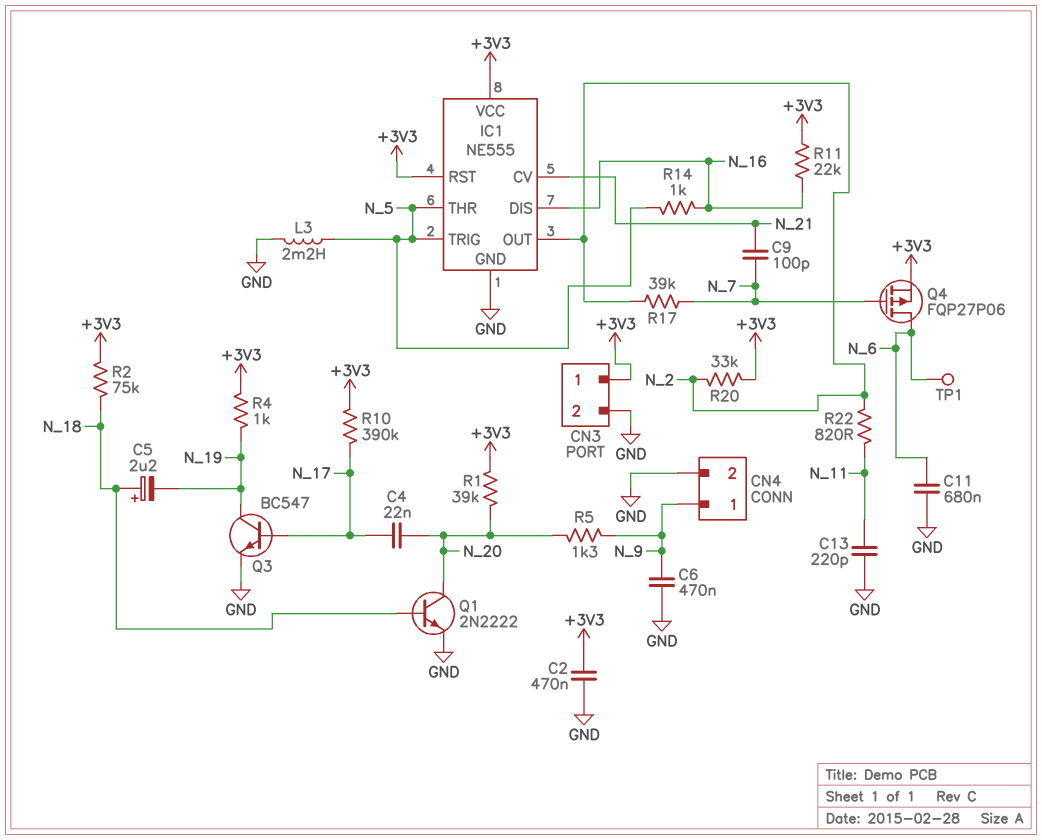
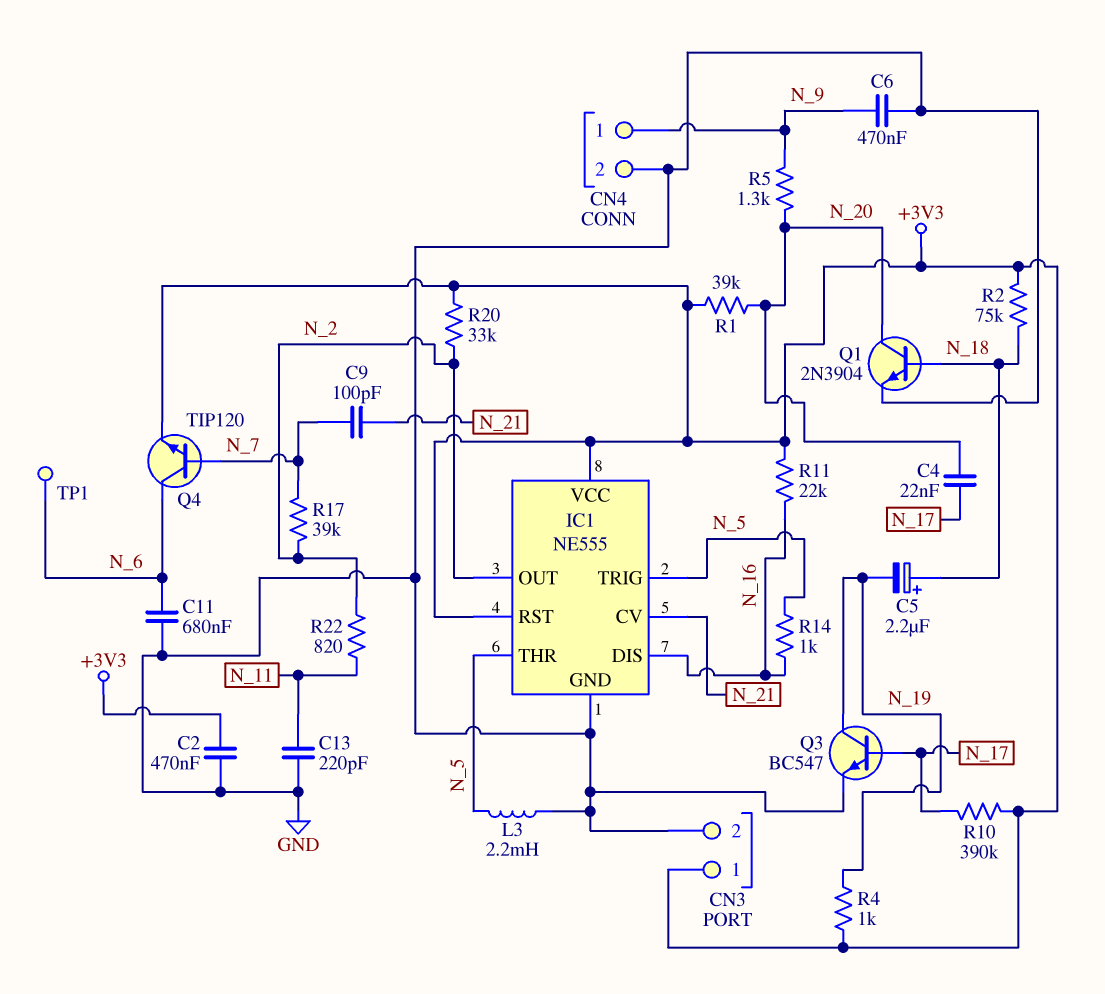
Q1: NPN 2N2222 (B N_18, C N_20, E GND) -> NPN 2N3904 (B N_18, C N_20, E GND)
Q4: PMOS FQP27P06 (G N_7, D N_6, S +3V3) -> NPN TIP120 (B N_7, C N_6, E +3V3)

